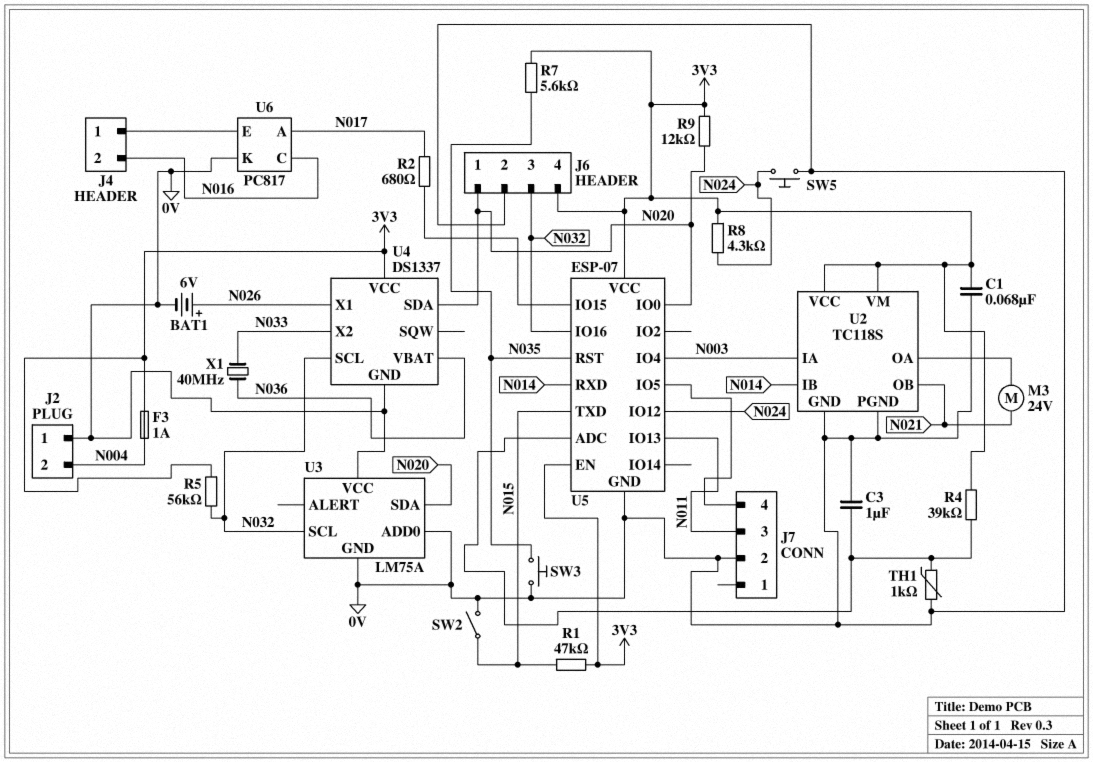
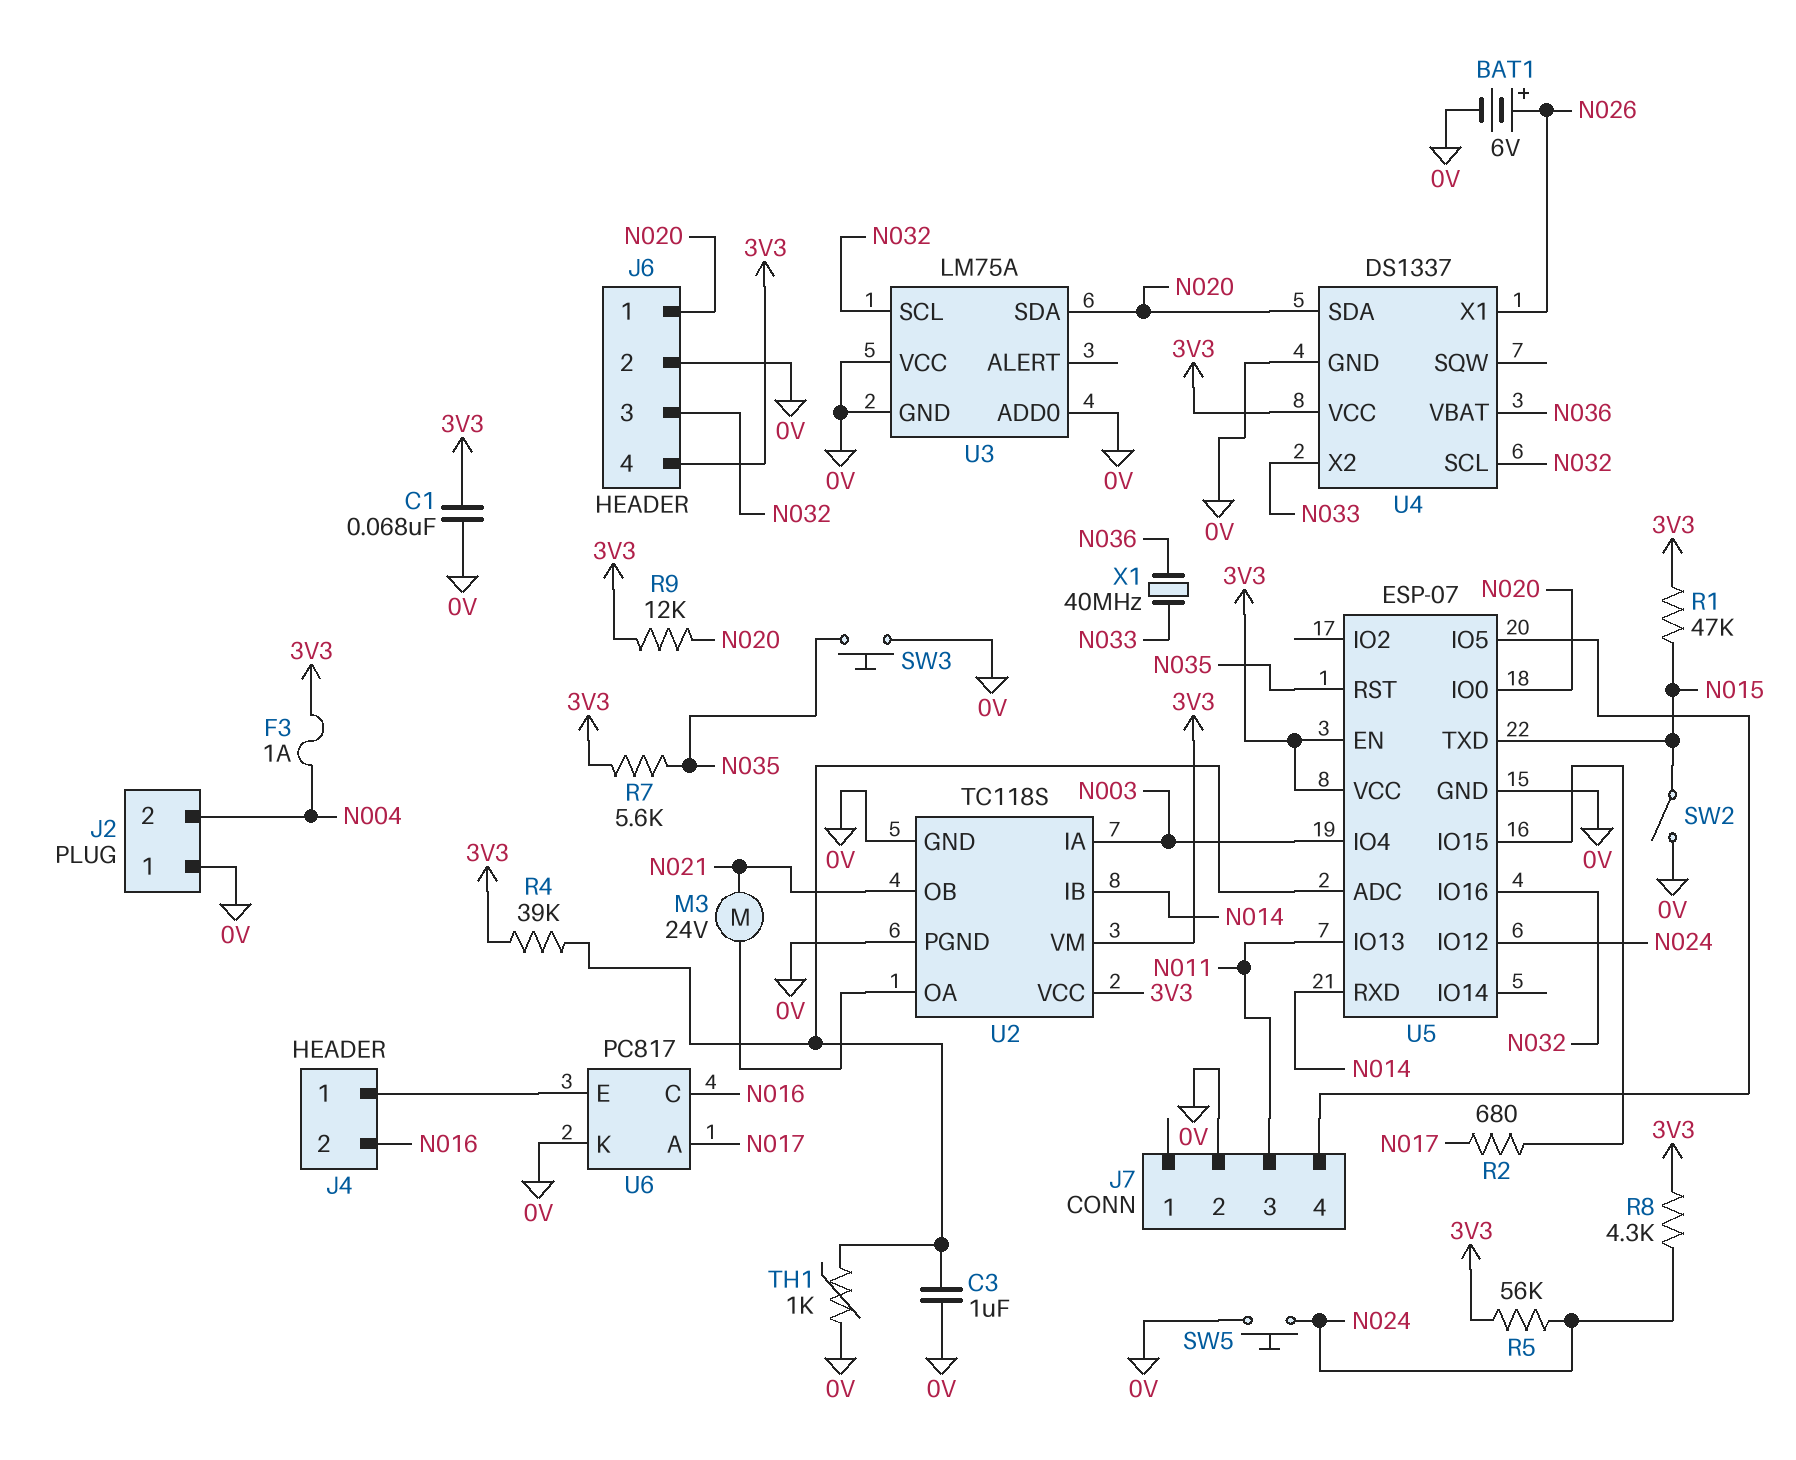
R5: 56k (3V3, N032) -> 56k (3V3, N024)

